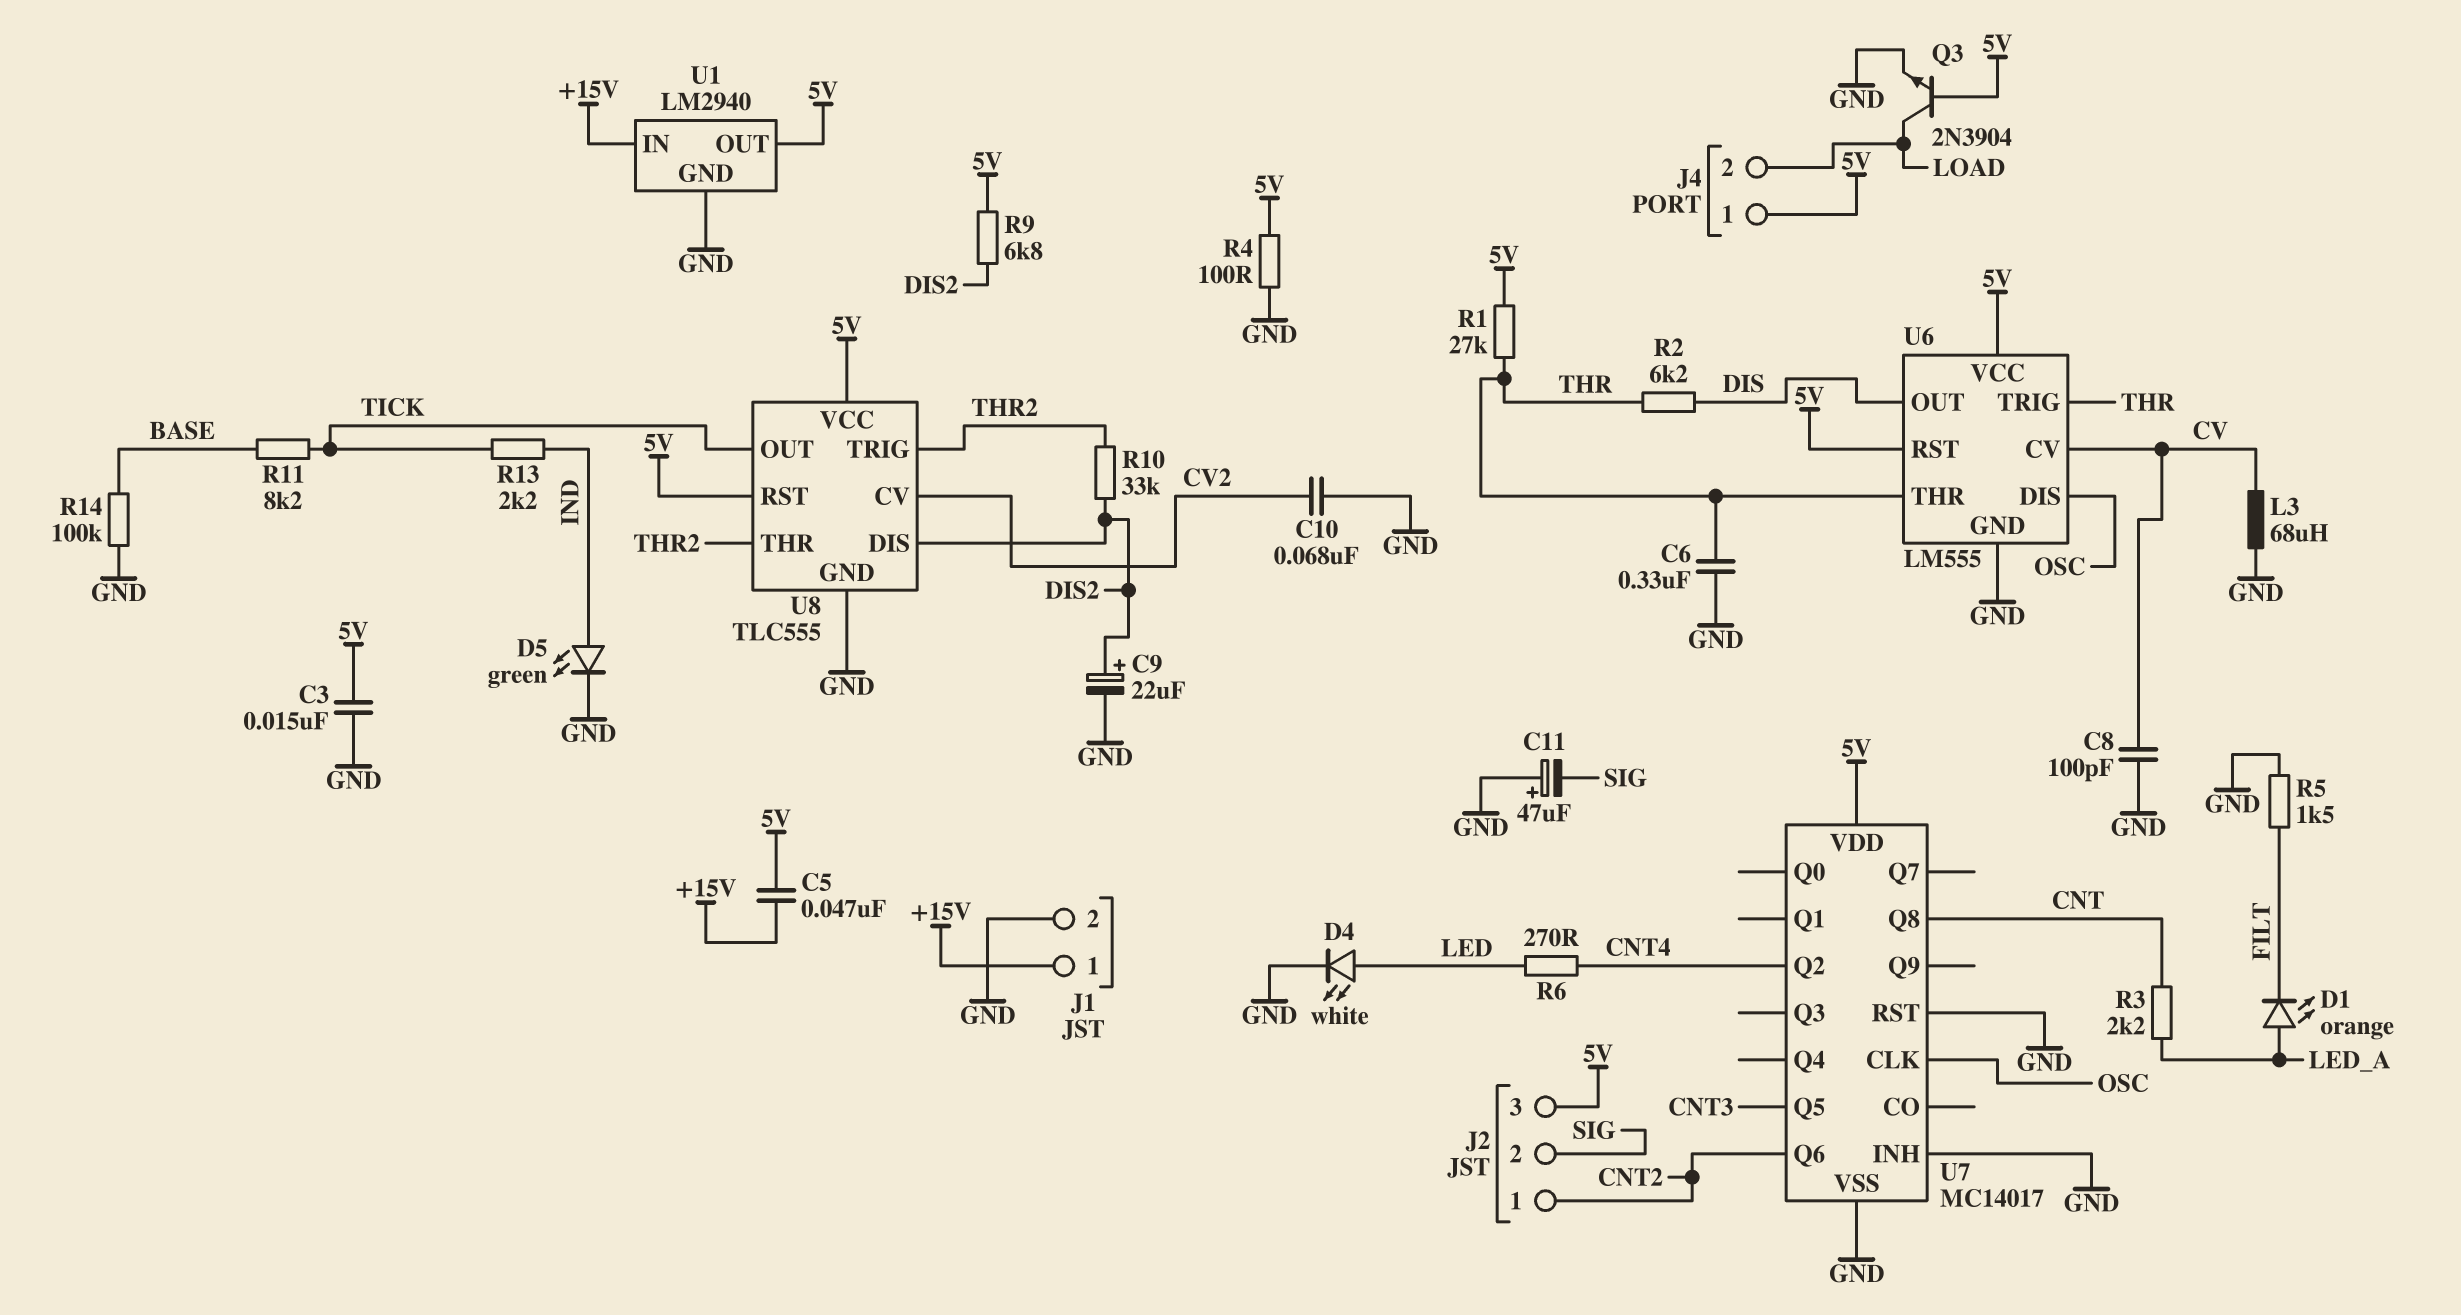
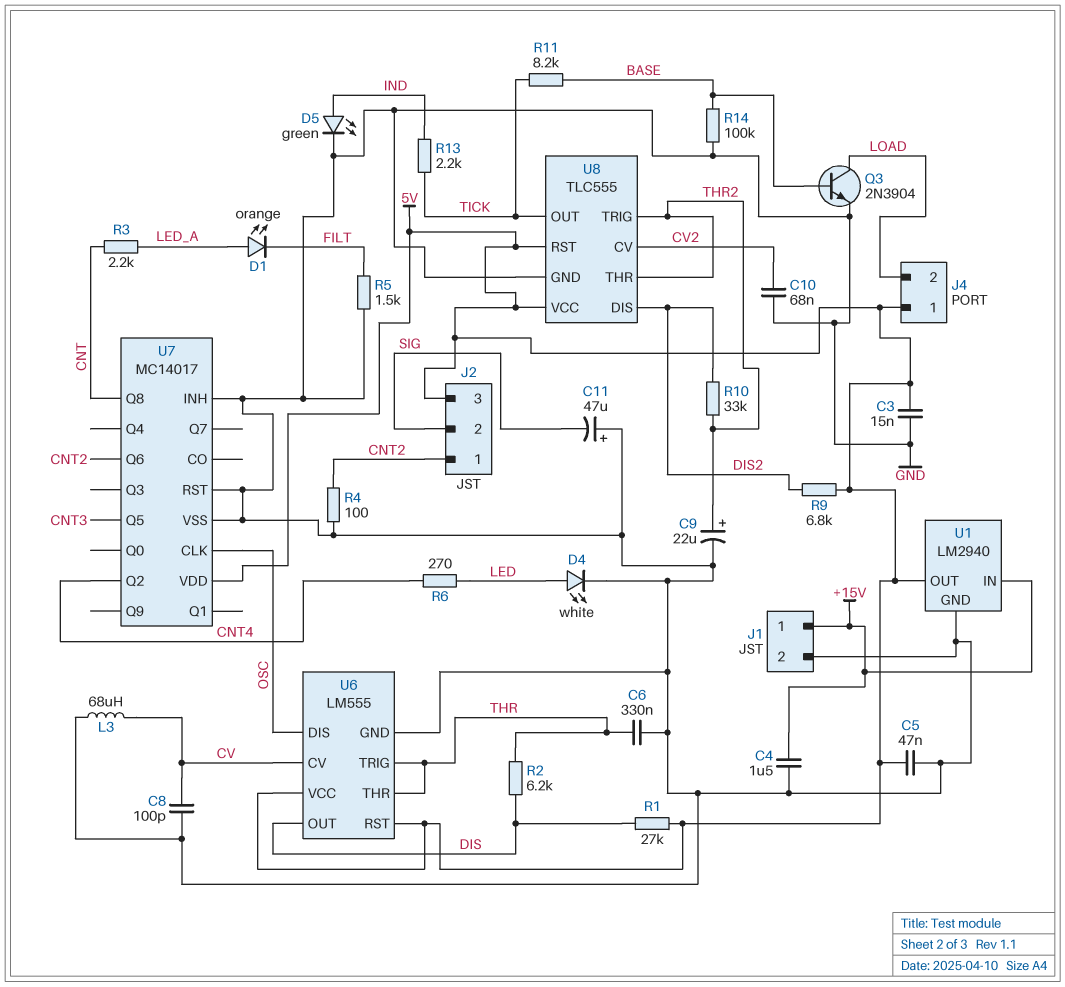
C4: none -> 1.5uF (+15V, GND)
C5: 47nF (+15V, 5V) -> 47nF (5V, GND)
C9: 22uF (plus DIS2, minus GND) -> 22uF (plus THR2, minus GND)
Q3: NPN 2N3904 (B 5V, C LOAD, E GND) -> NPN 2N3904 (B BASE, C LOAD, E GND)
R1: 27k (5V, THR) -> 27k (5V, DIS)
R4: 100 (5V, GND) -> 100 (CNT2, GND)

